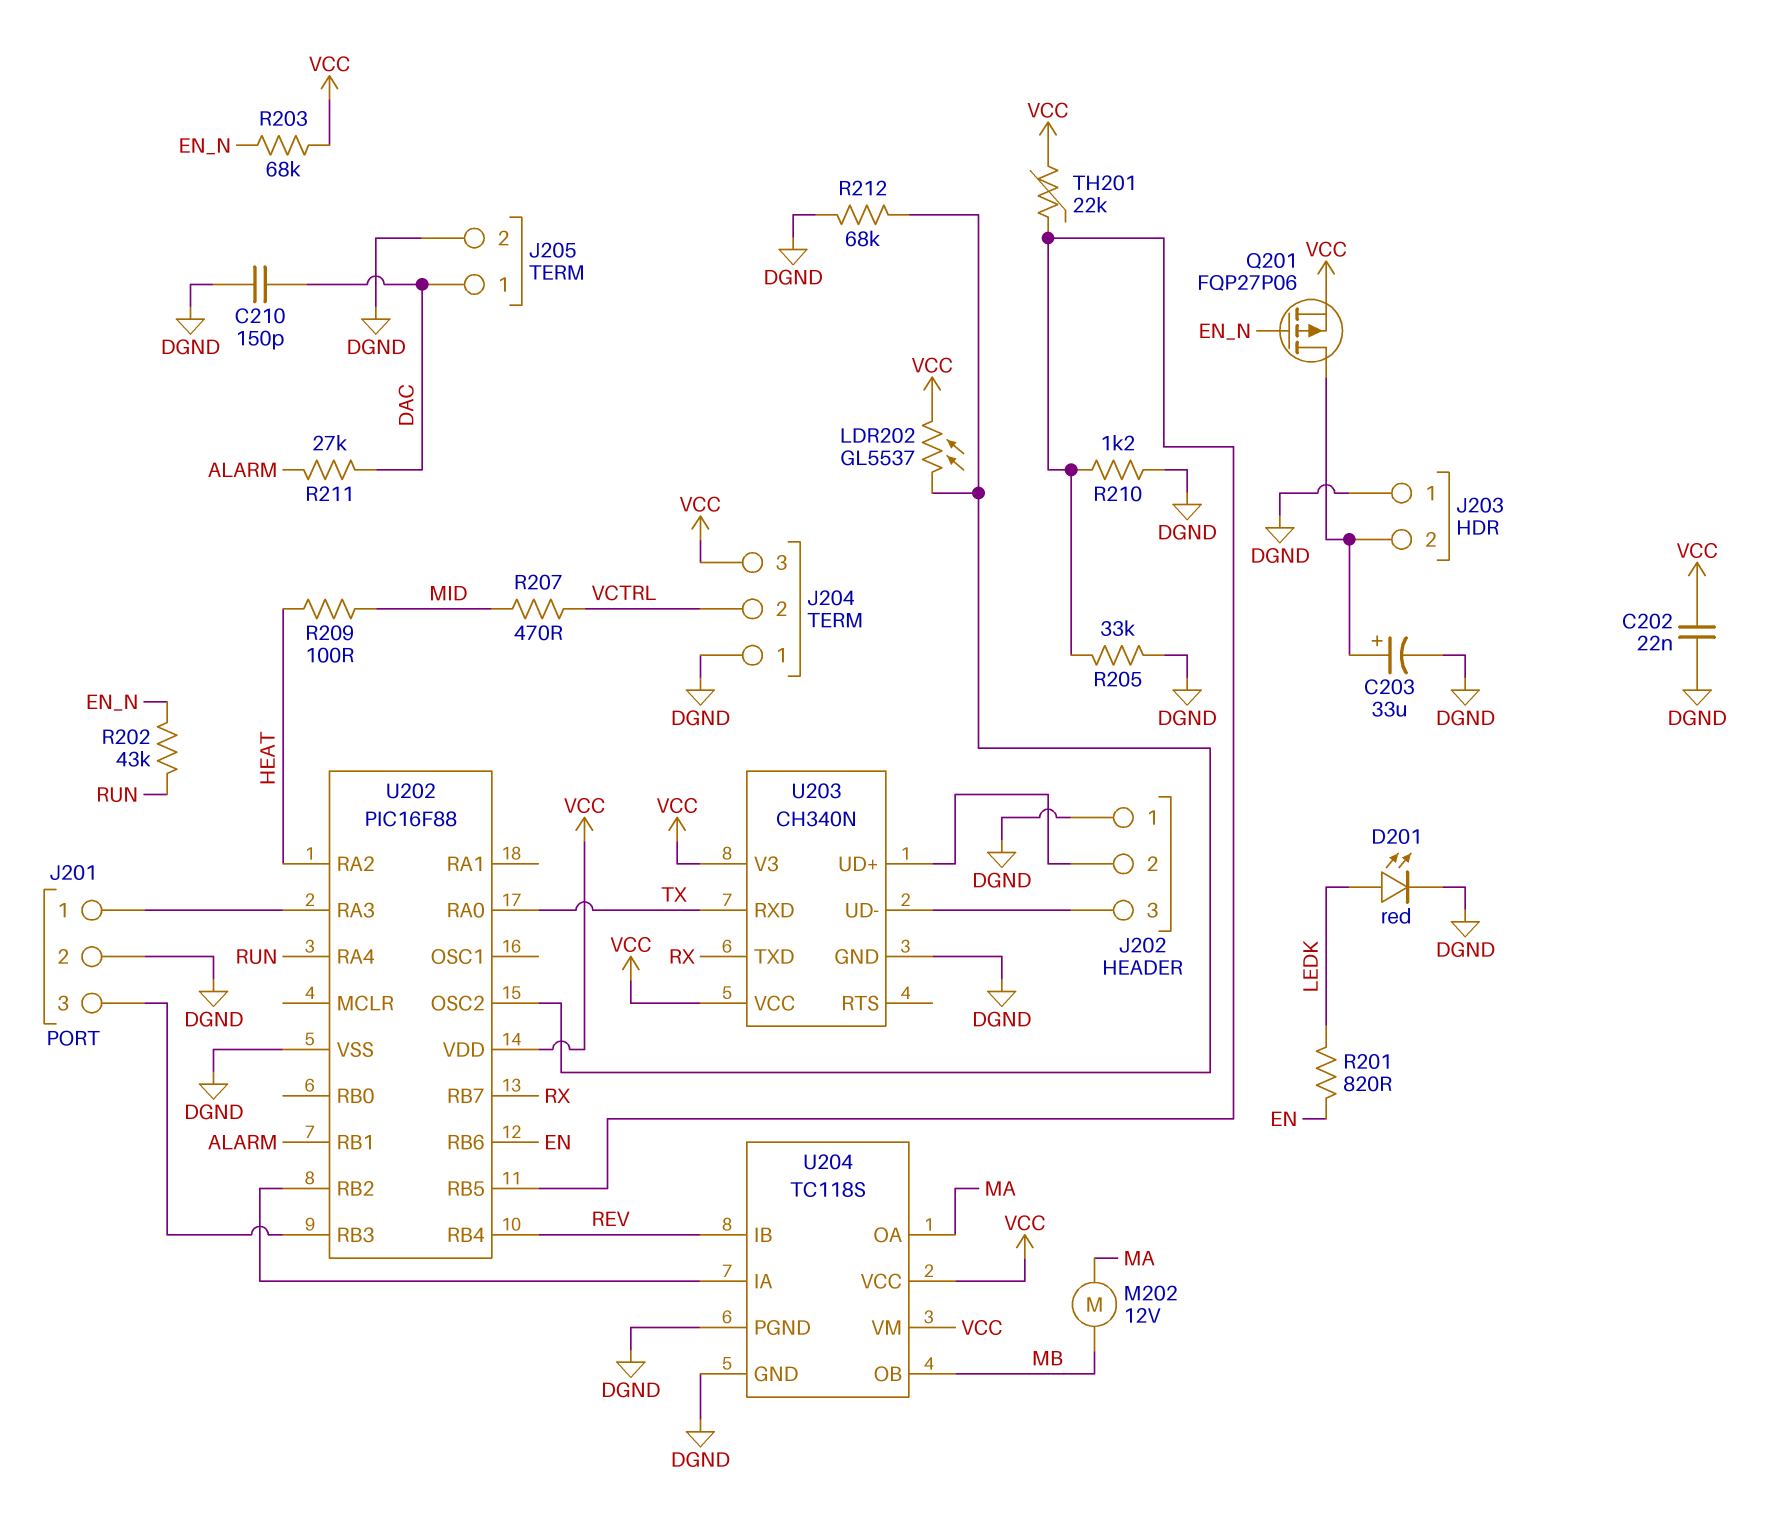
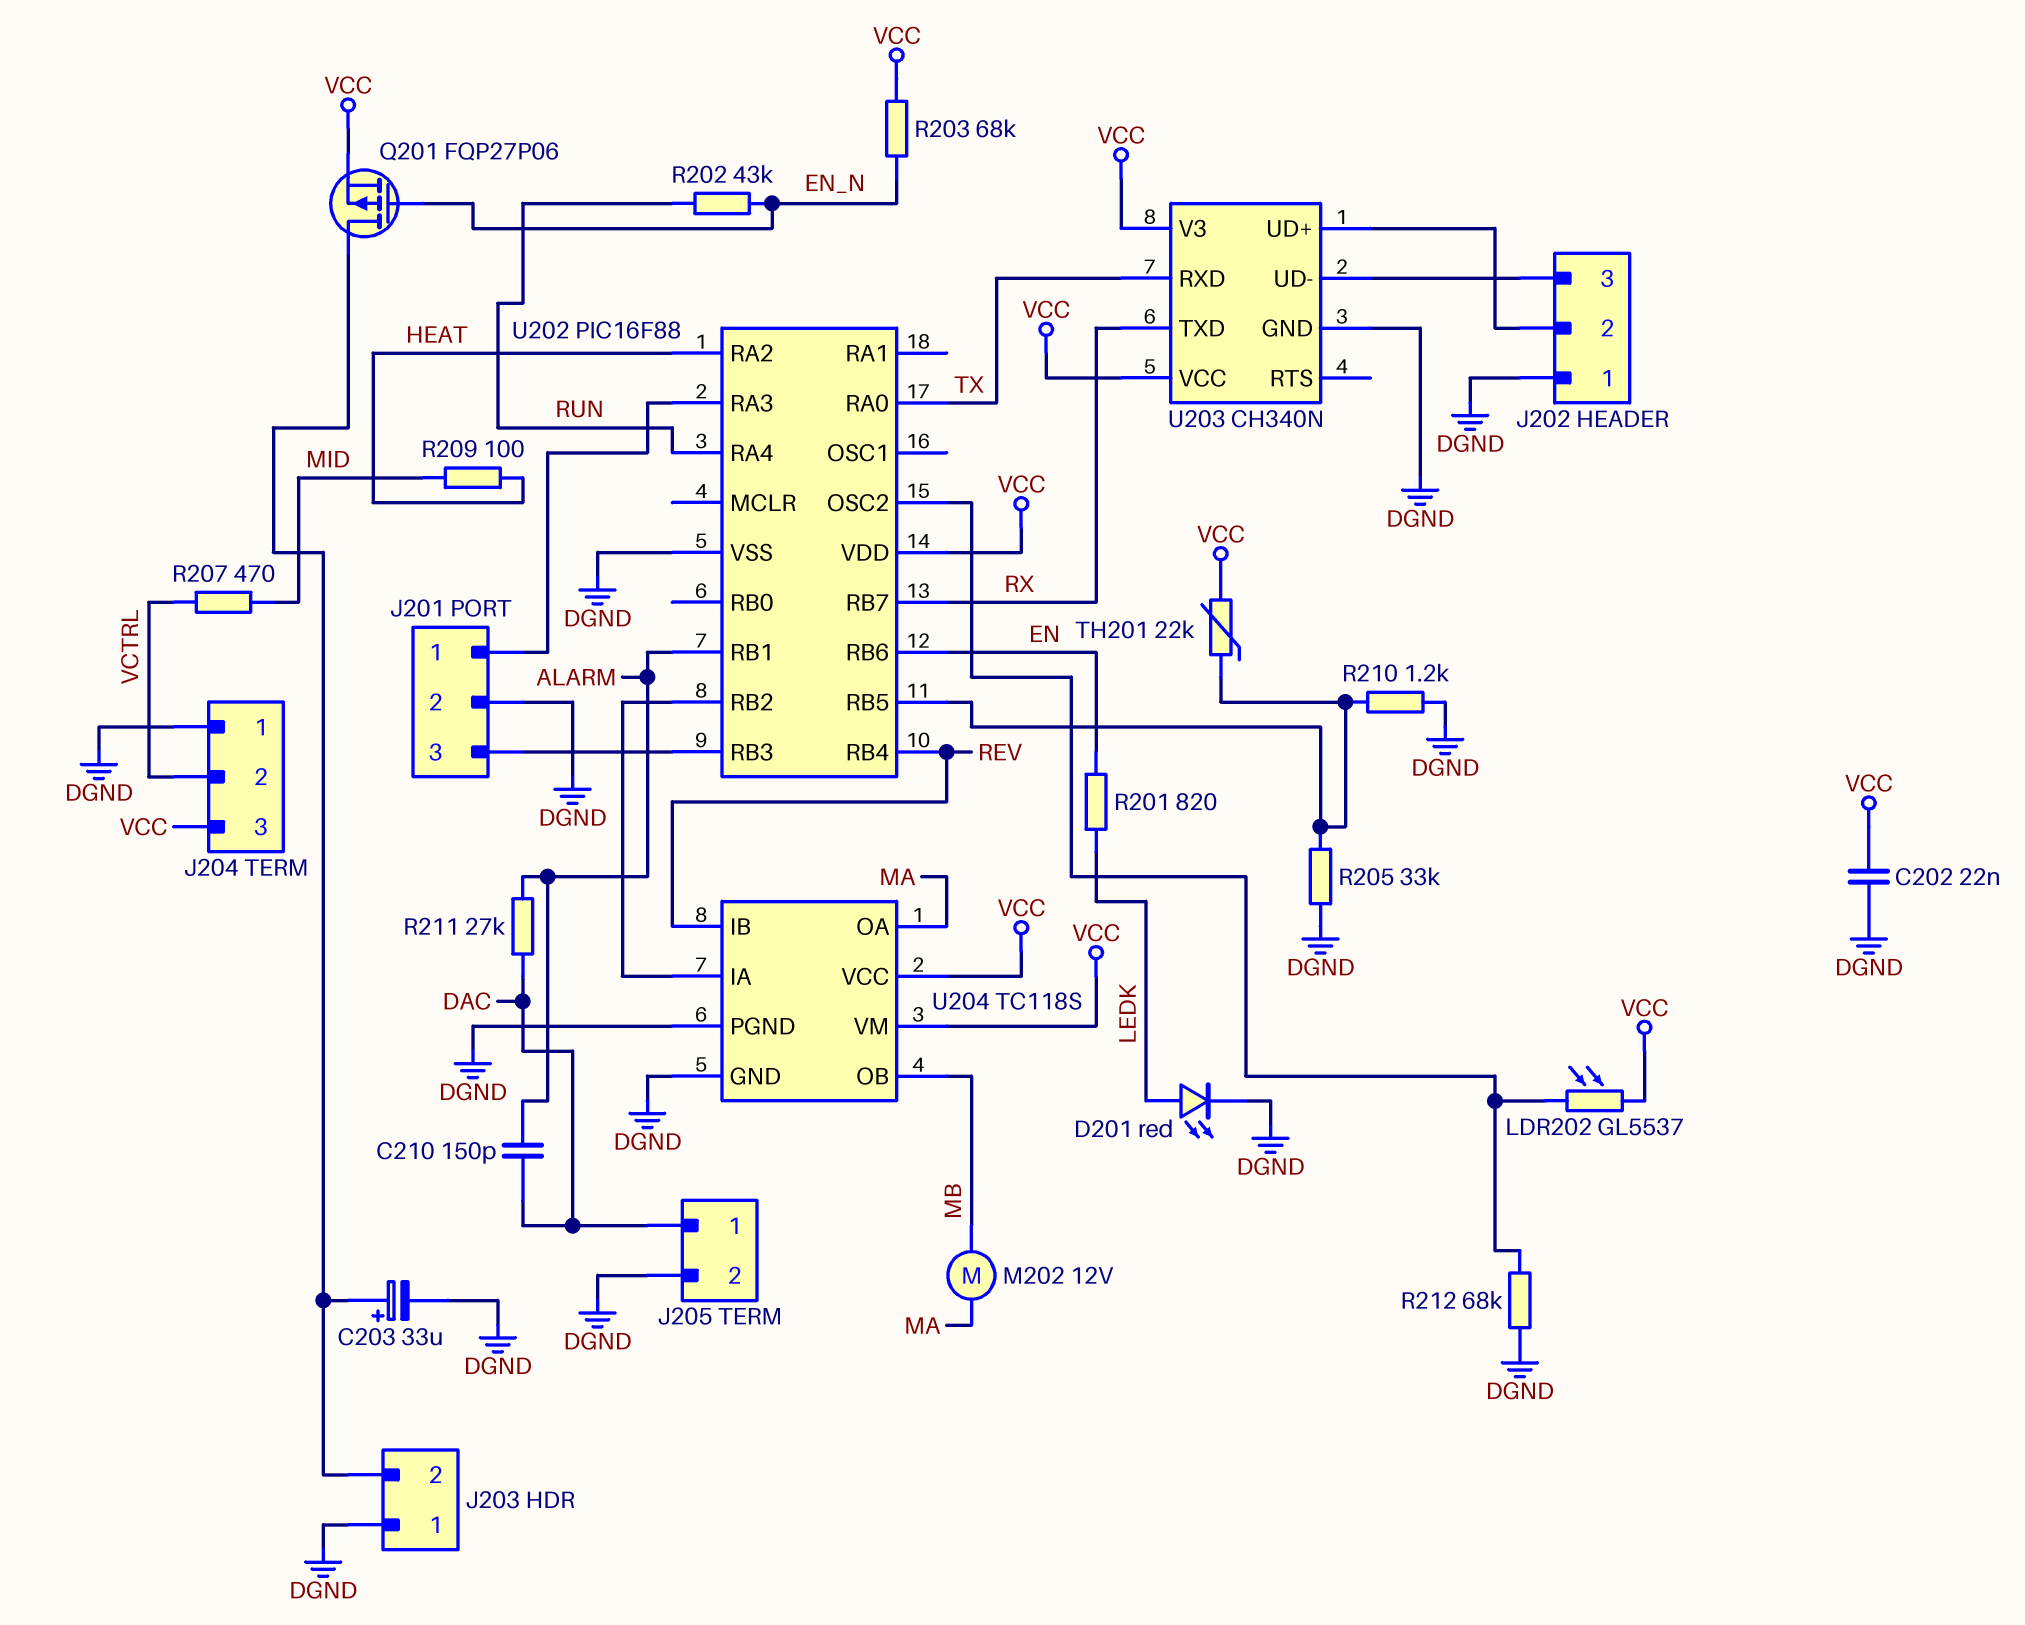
C210: 150pF (DAC, DGND) -> 150pF (ALARM, DAC)

